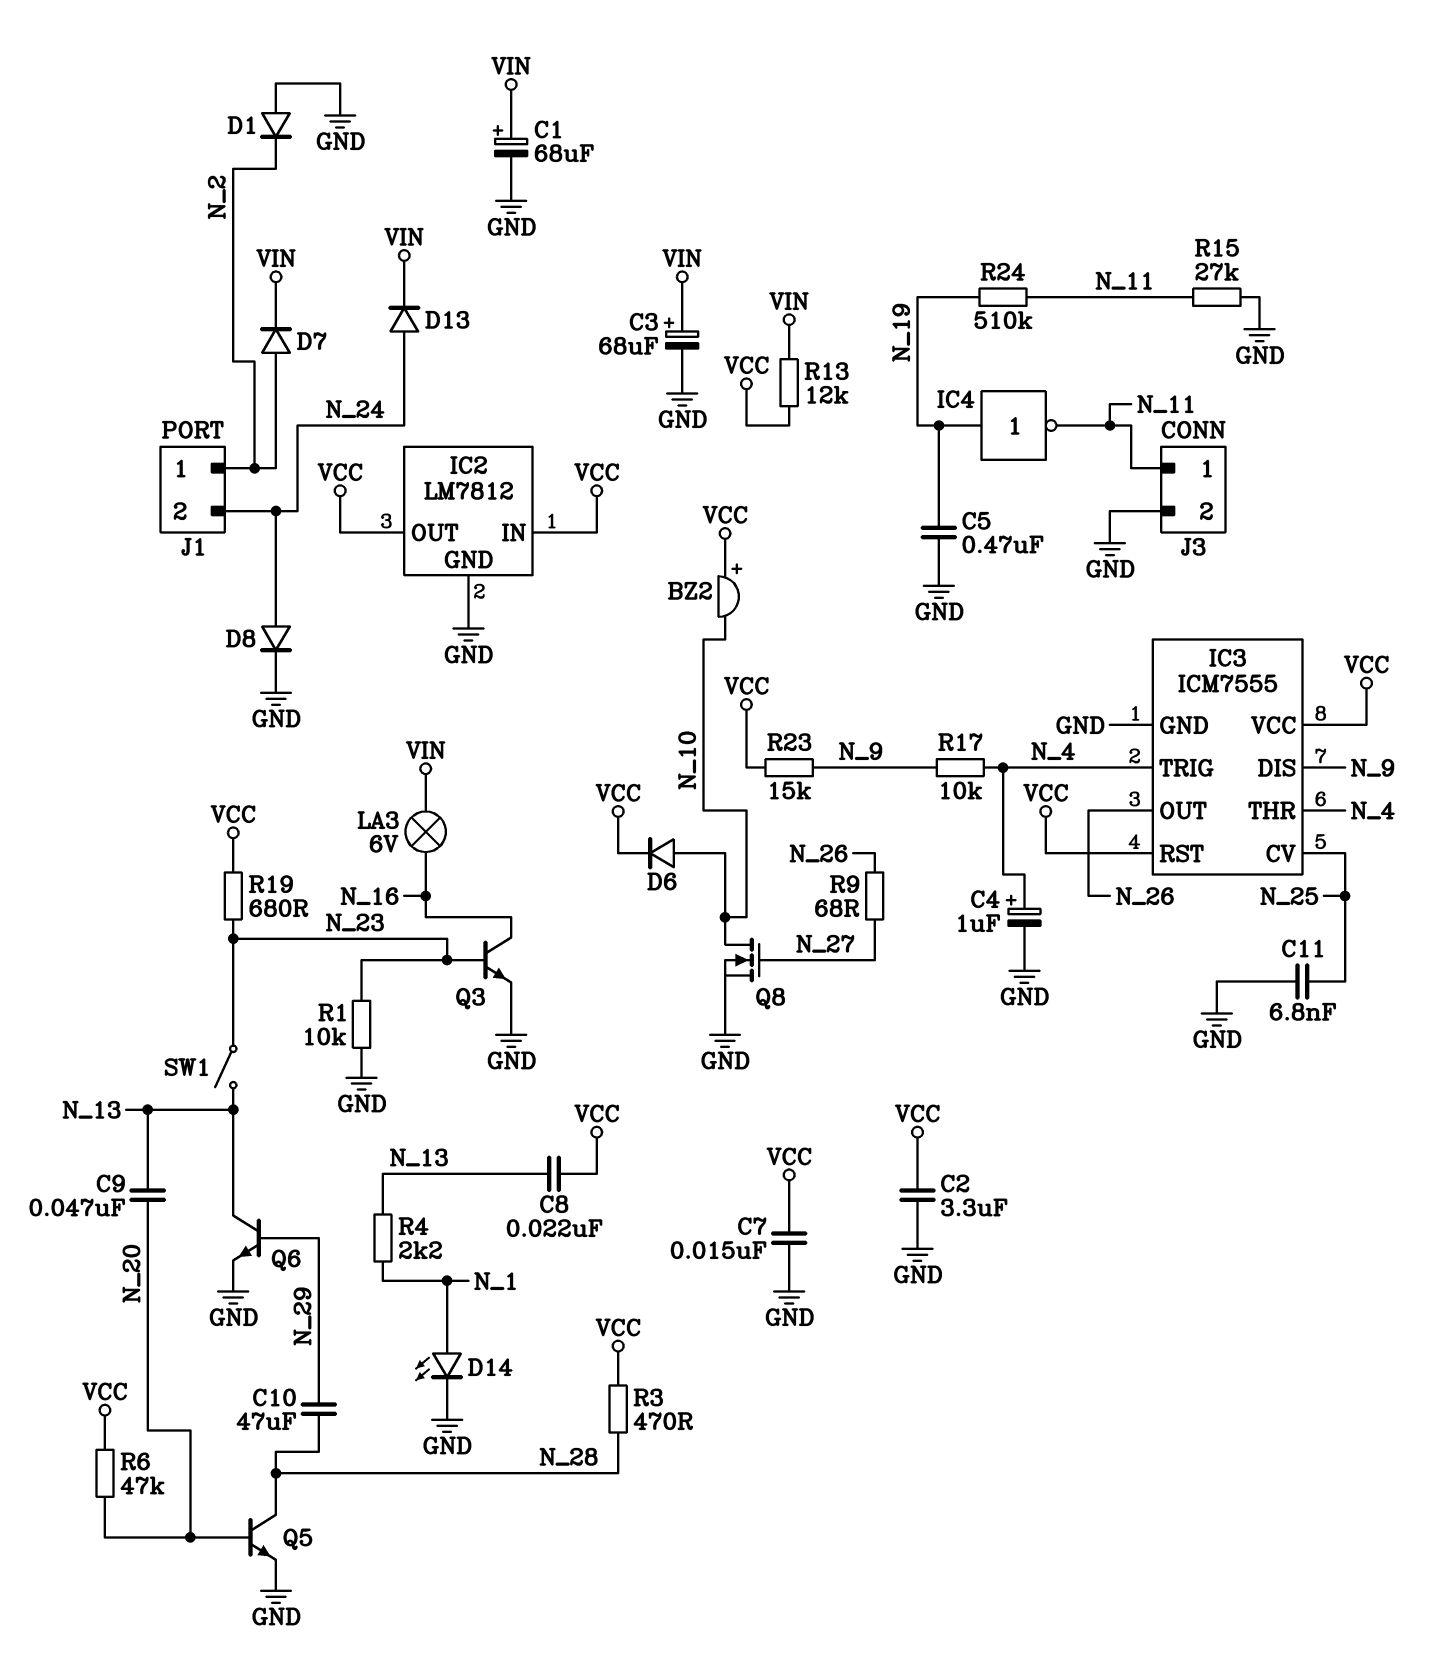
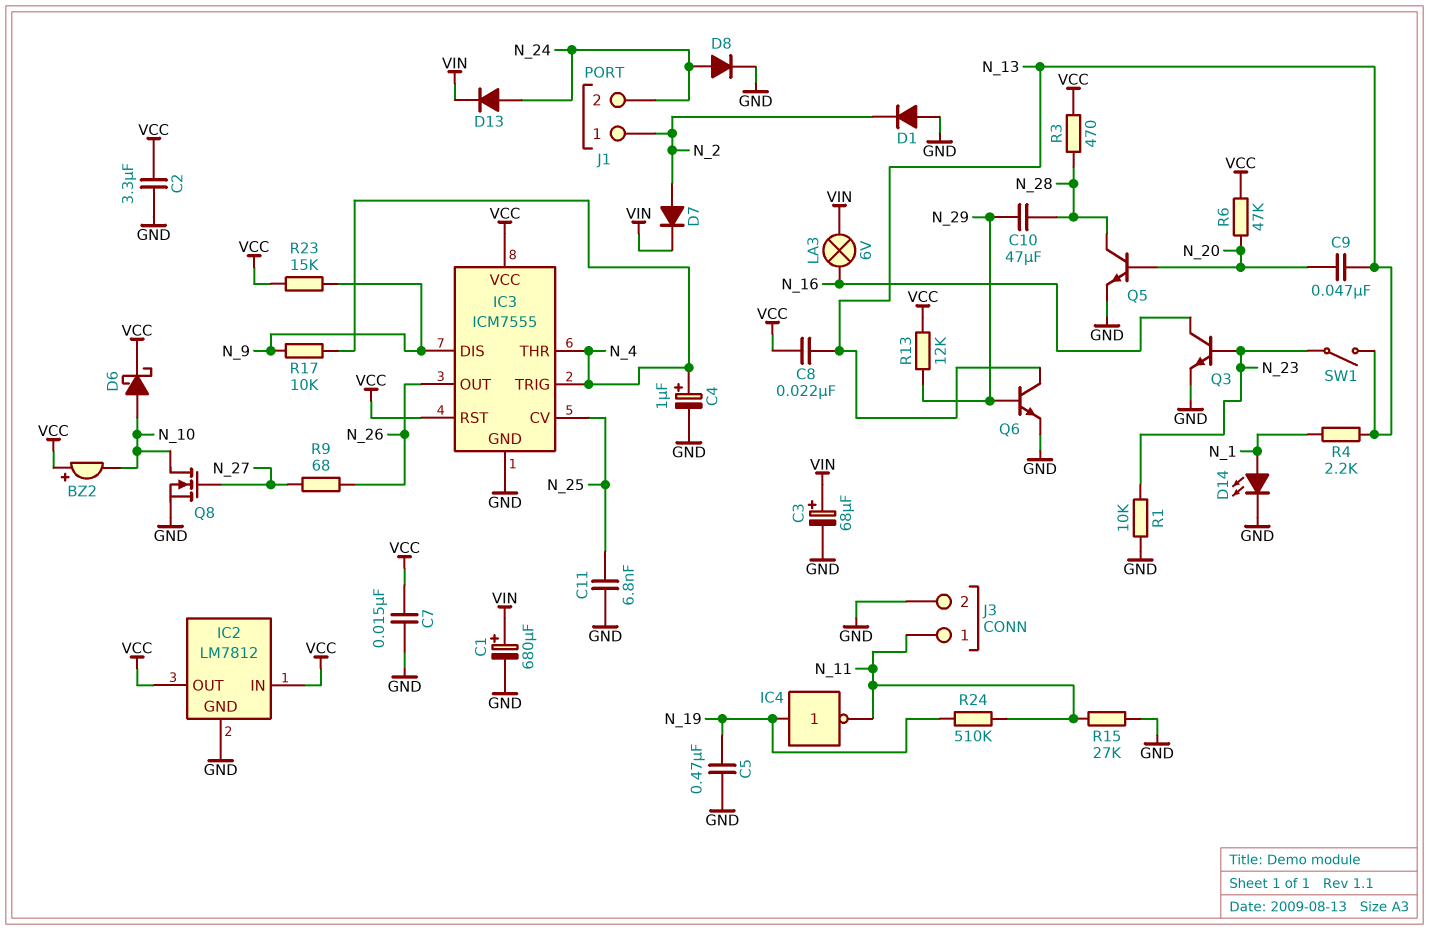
C1: 68uF (plus VIN, minus GND) -> 680uF (plus VIN, minus GND)
D6: diode (A N_10, K VCC) -> schottky (A N_10, K VCC)
R13: 12k (VCC, VIN) -> 12k (N_29, VCC)
R19: 680 (N_23, VCC) -> none

